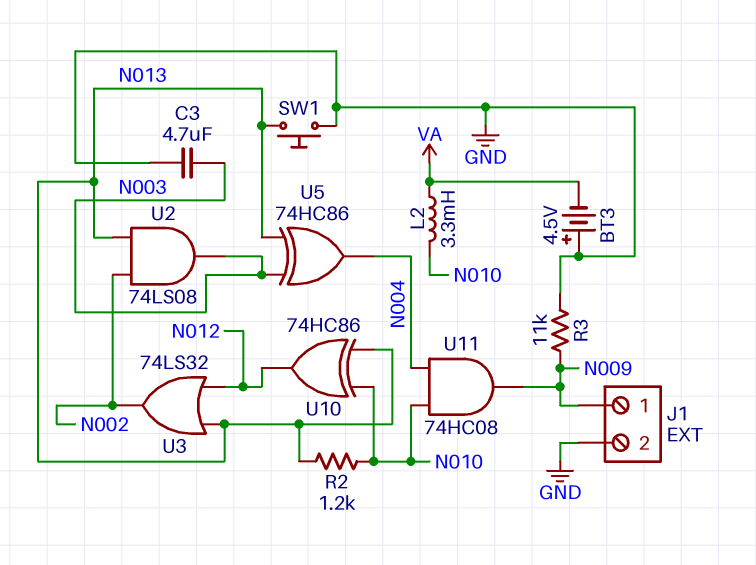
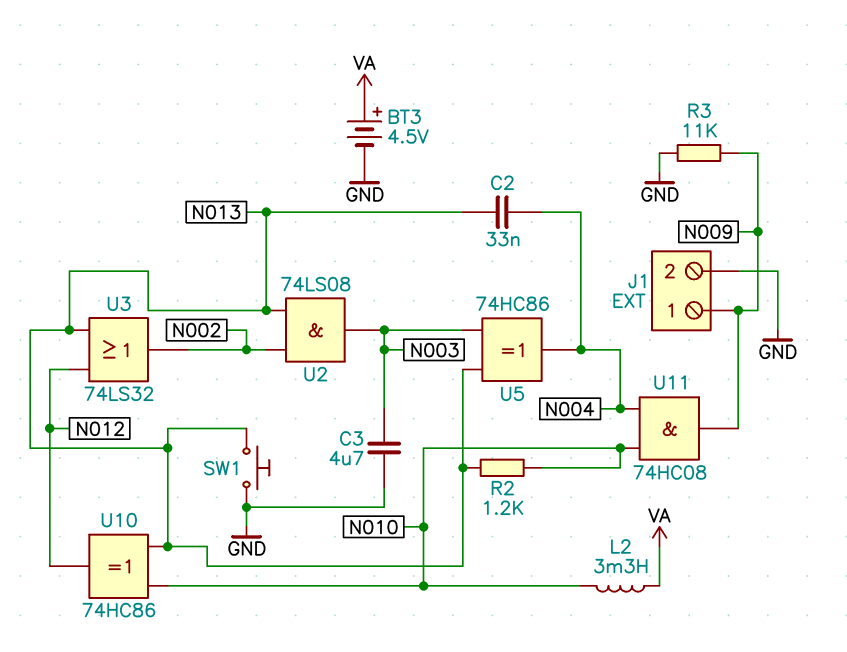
BT3: 4.5V (plus GND, minus VA) -> 4.5V (plus VA, minus GND)
C2: none -> 33nF (N004, N013)

